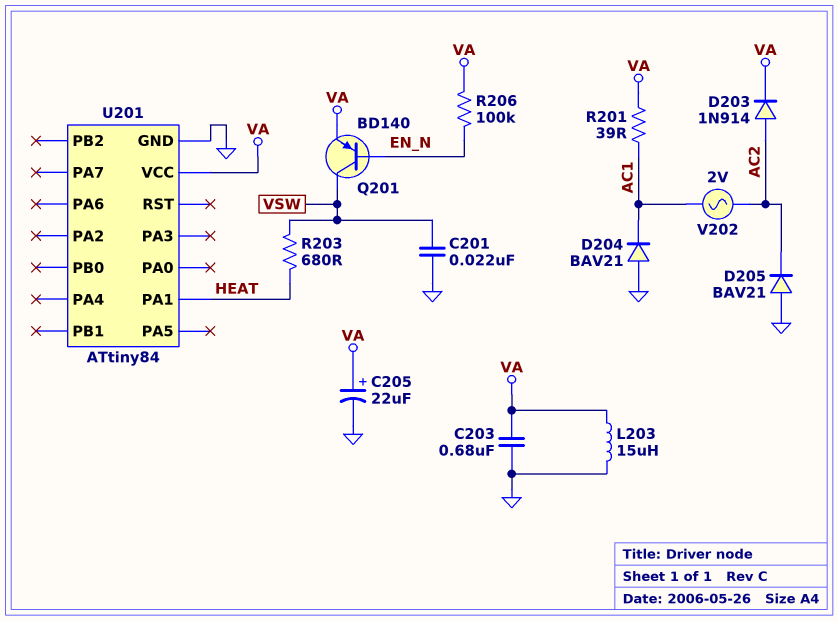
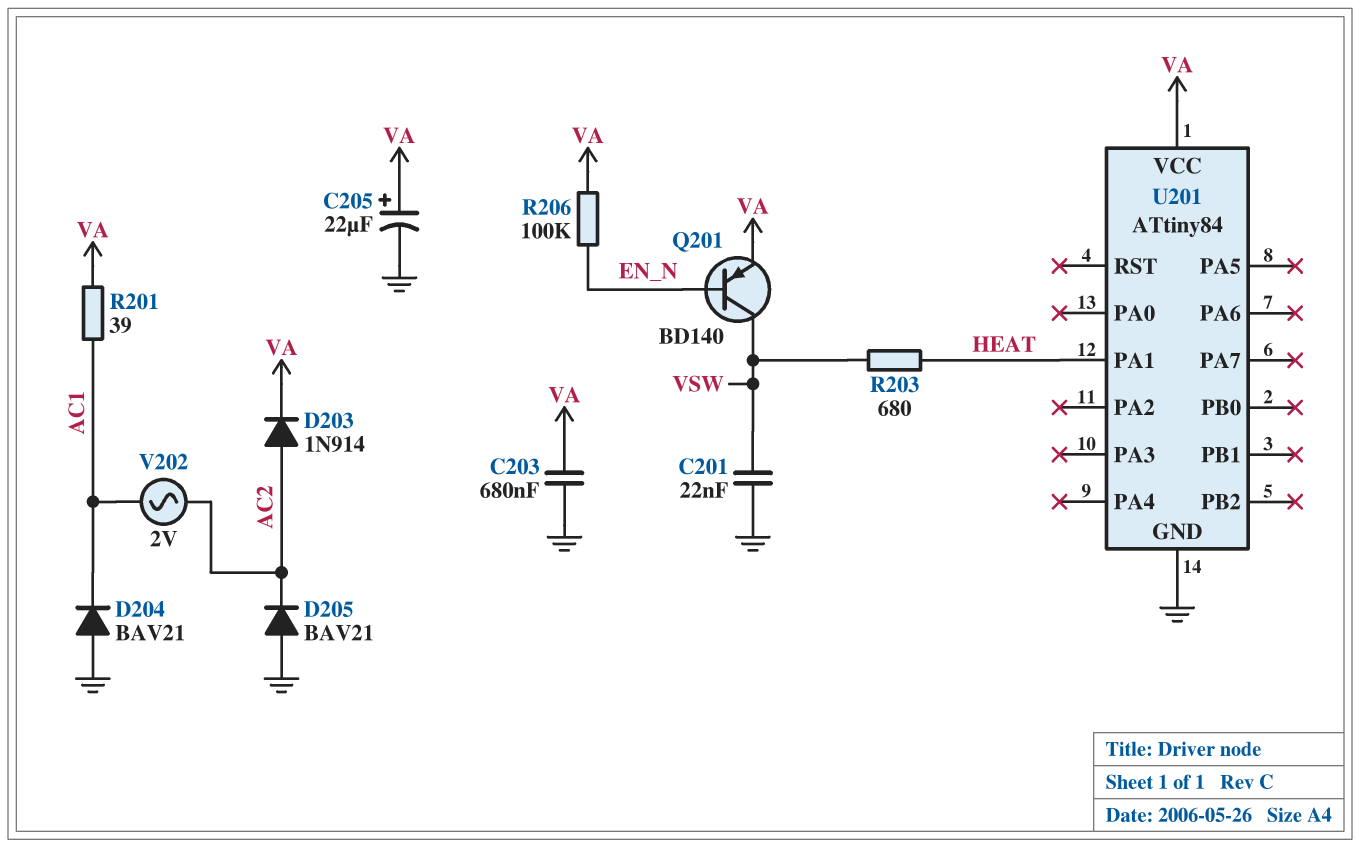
L203: 15uH (GND, VA) -> none

